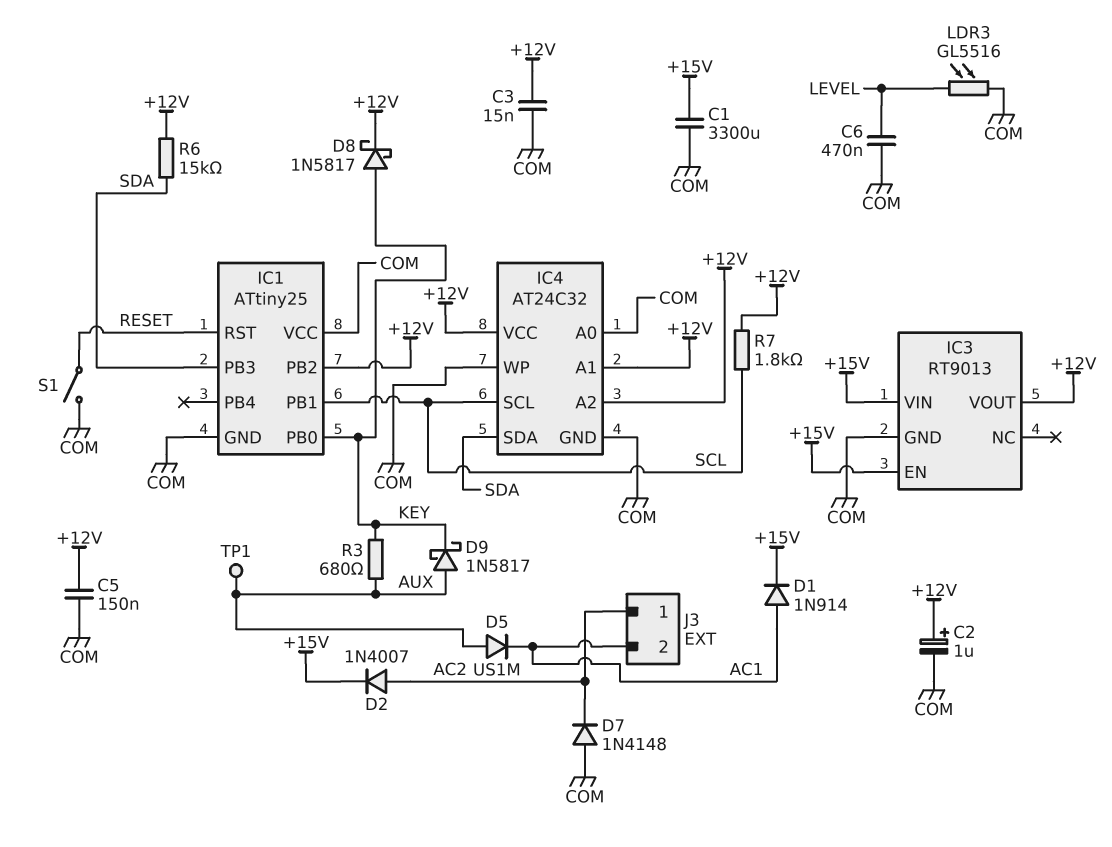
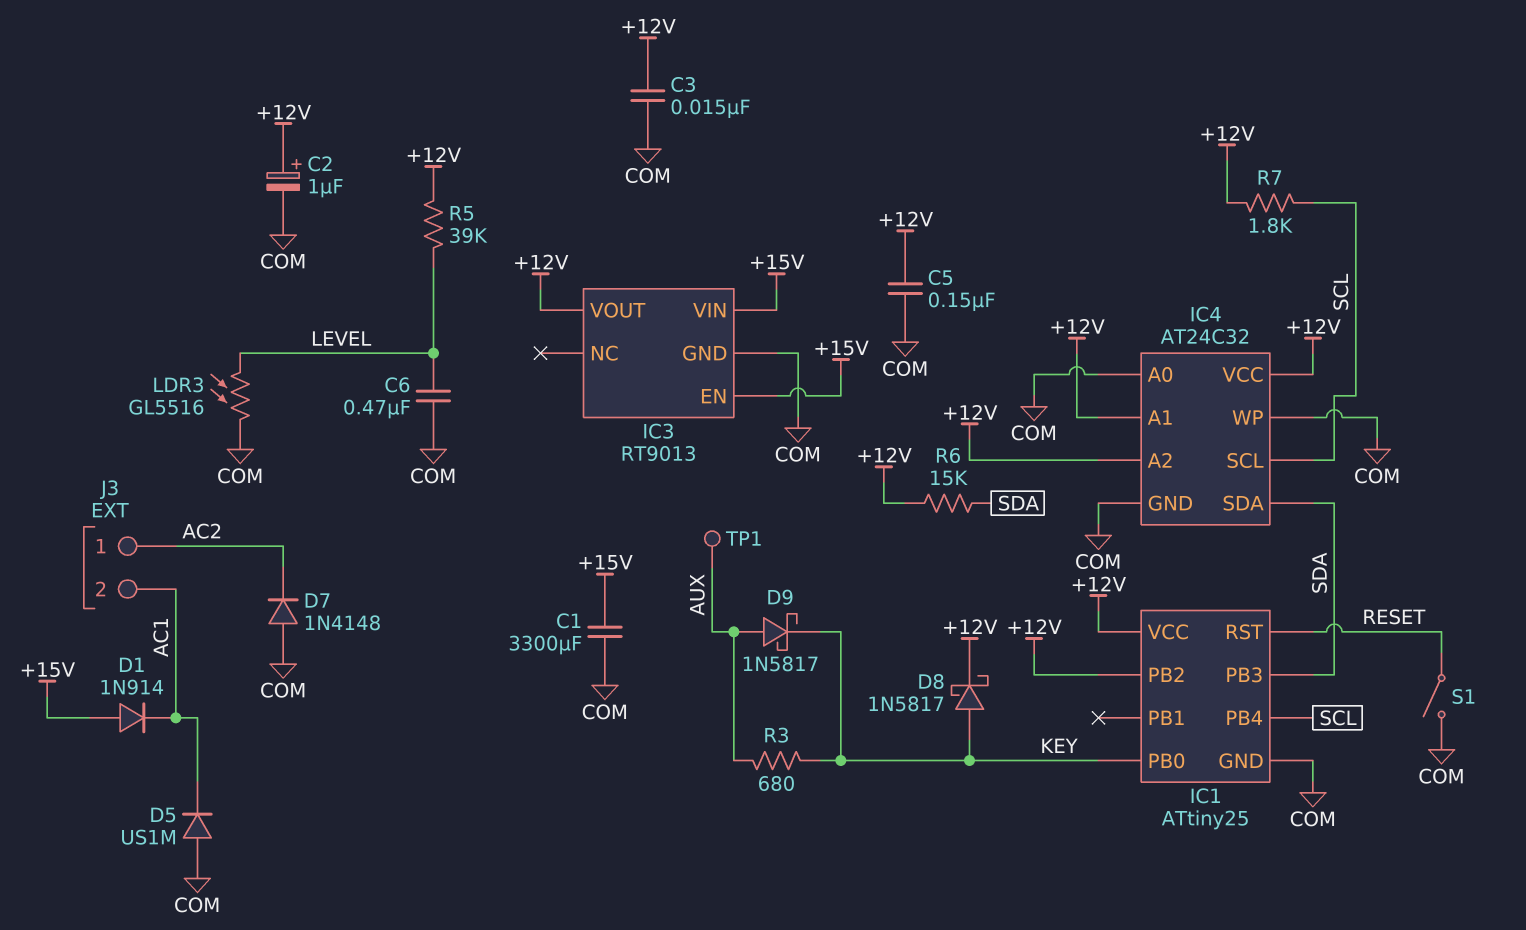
D1: diode 1N914 (A AC1, K +15V) -> diode 1N914 (A +15V, K AC1)
D2: diode 1N4007 (A AC2, K +15V) -> none
D5: diode US1M (A AUX, K AC1) -> diode US1M (A COM, K AC1)
IC1 pin PB1: SCL -> none
IC1 pin PB4: none -> SCL
IC1 pin VCC: COM -> +12V
R5: none -> 39k (+12V, LEVEL)

